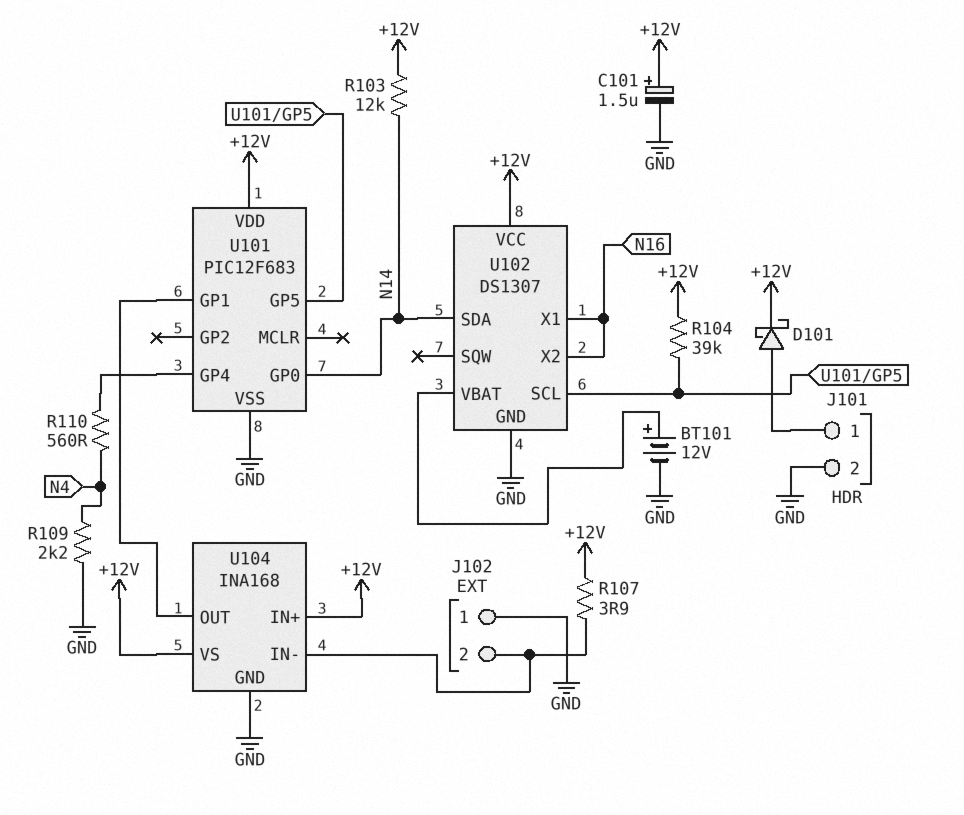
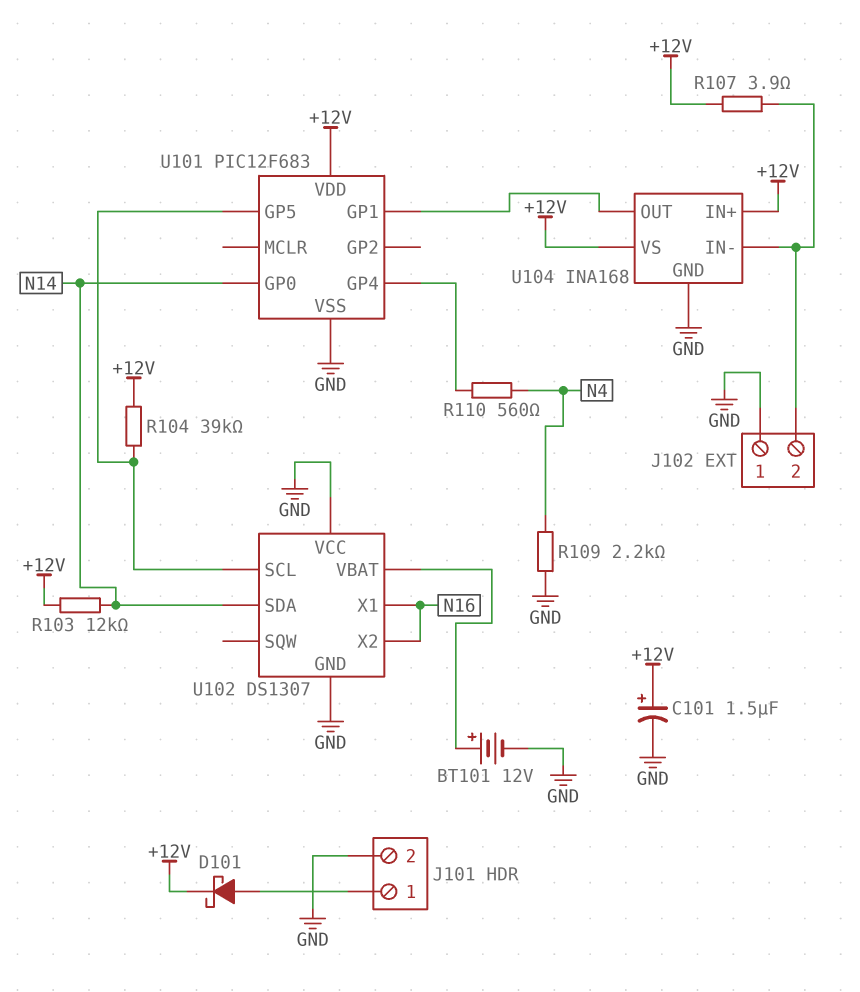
U102 pin VCC: +12V -> GND

